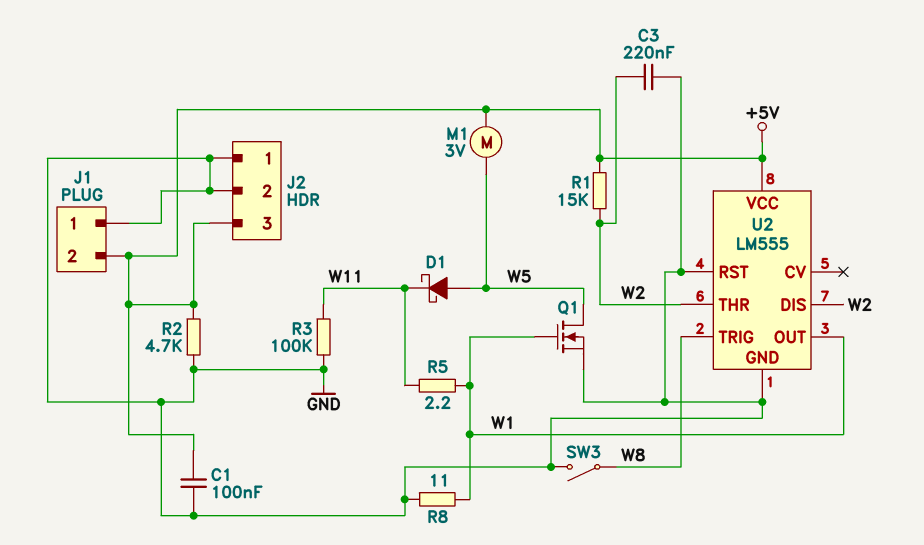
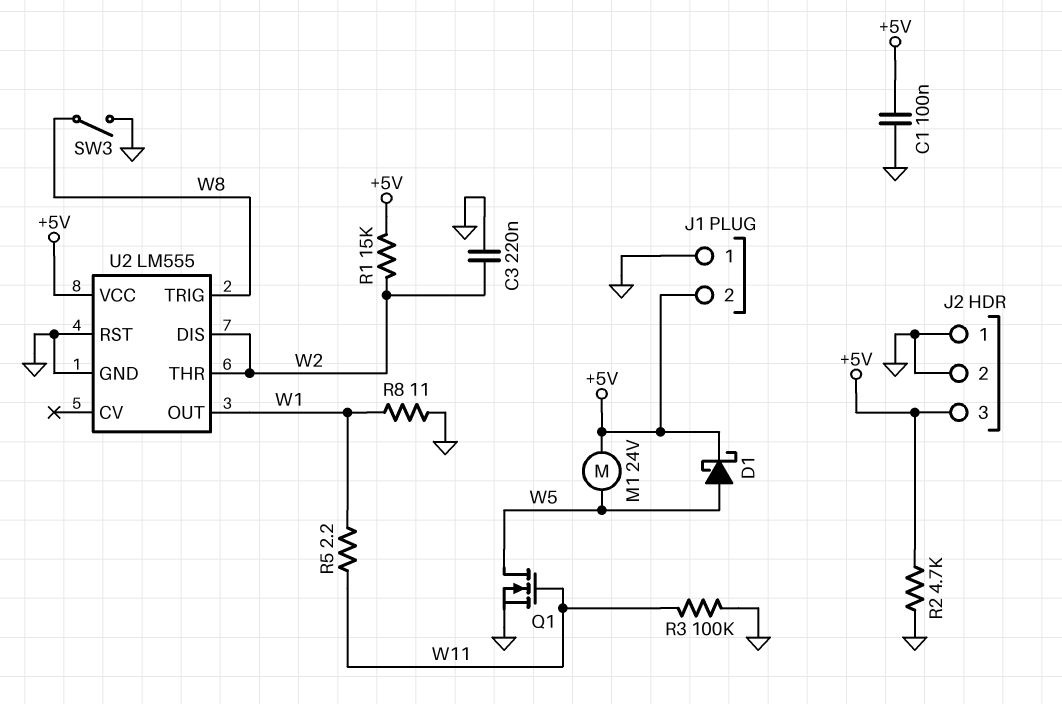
D1: schottky (A W5, K W11) -> schottky (A W5, K +5V)
M1: motor 3V (+5V, W5) -> motor 24V (+5V, W5)
Q1: NMOS (G W1, D W5, S GND) -> NMOS (G W11, D W5, S GND)

